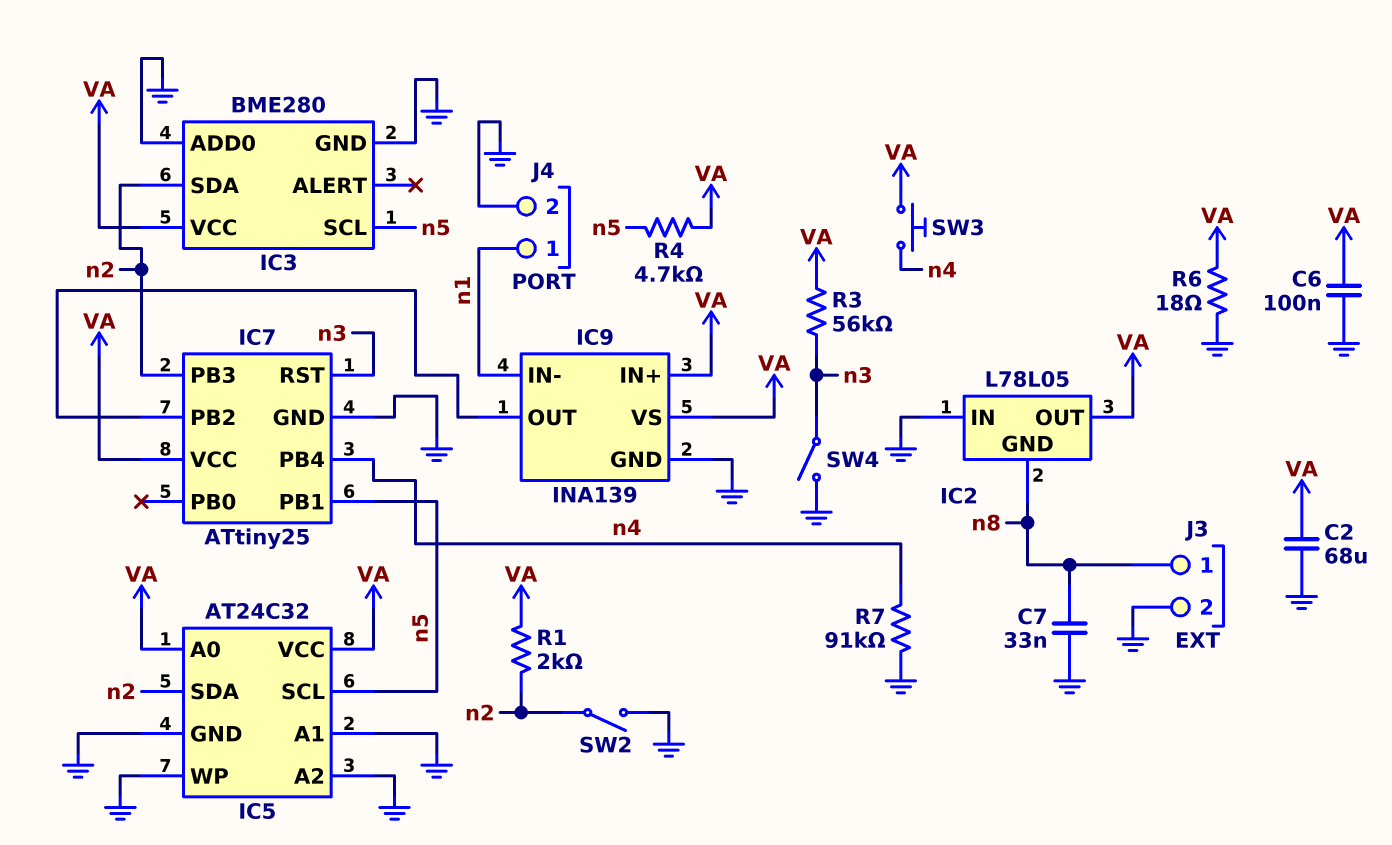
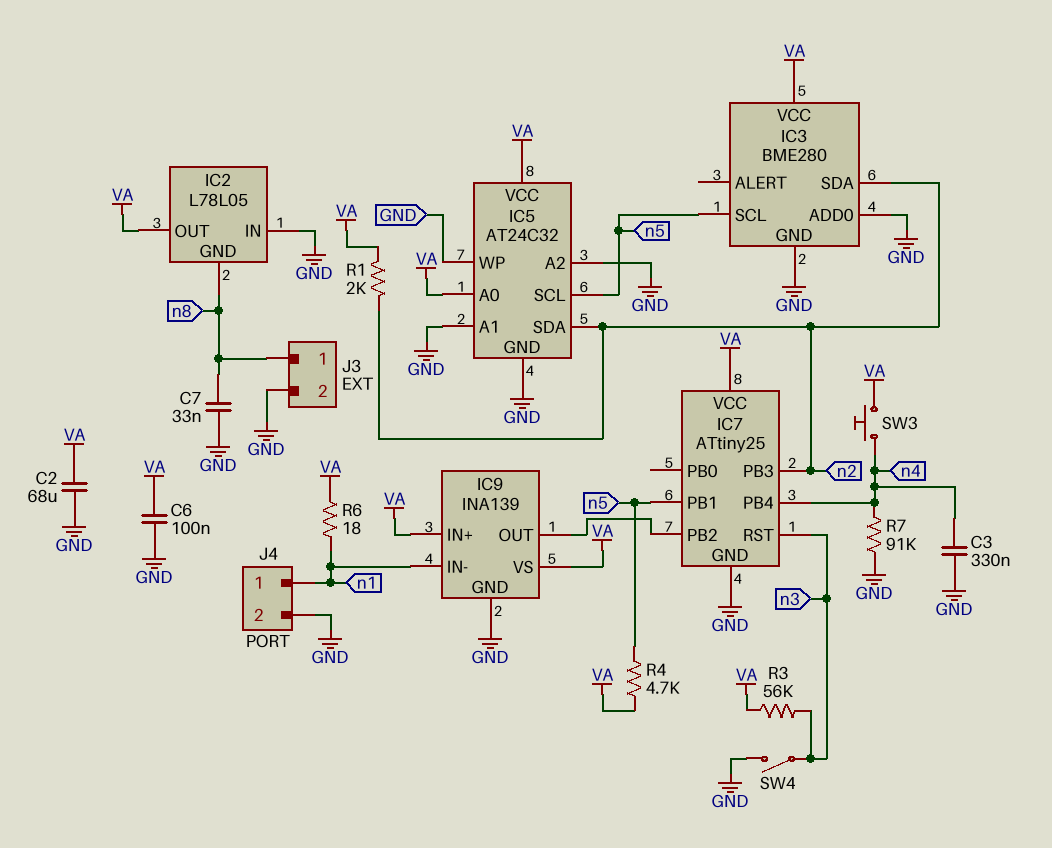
C3: none -> 330nF (GND, n4)
R6: 18 (GND, VA) -> 18 (VA, n1)
SW2: switch (GND, n2) -> none

